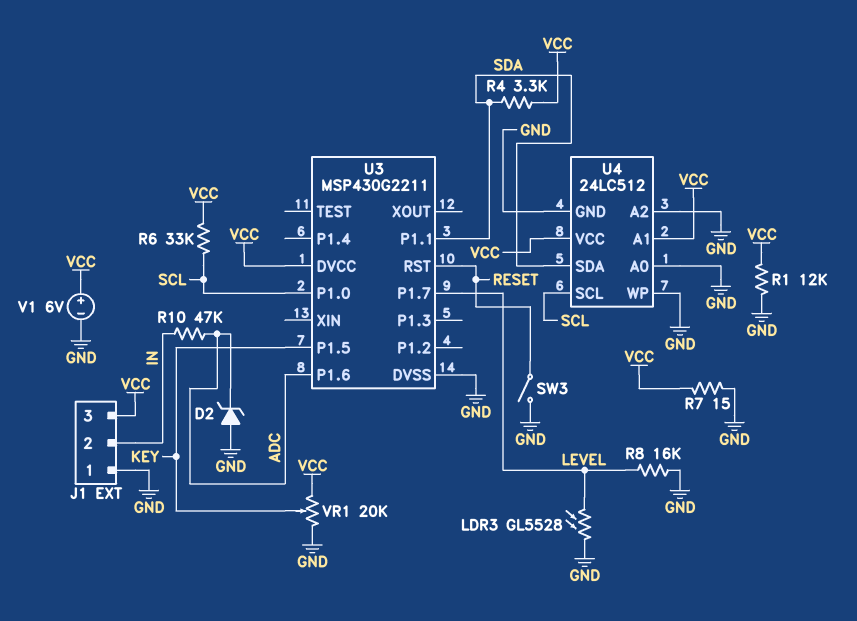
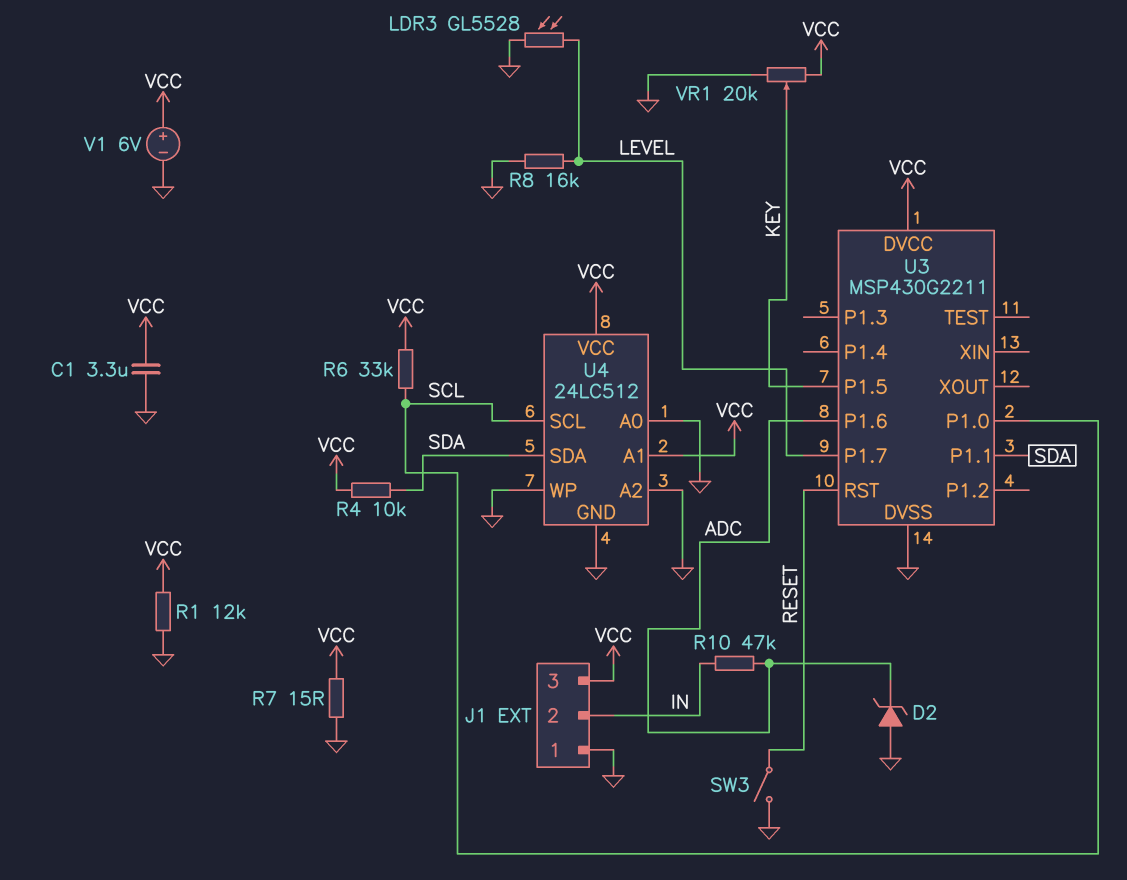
C1: none -> 3.3uF (GND, VCC)
R4: 3.3k (SDA, VCC) -> 10k (SDA, VCC)

